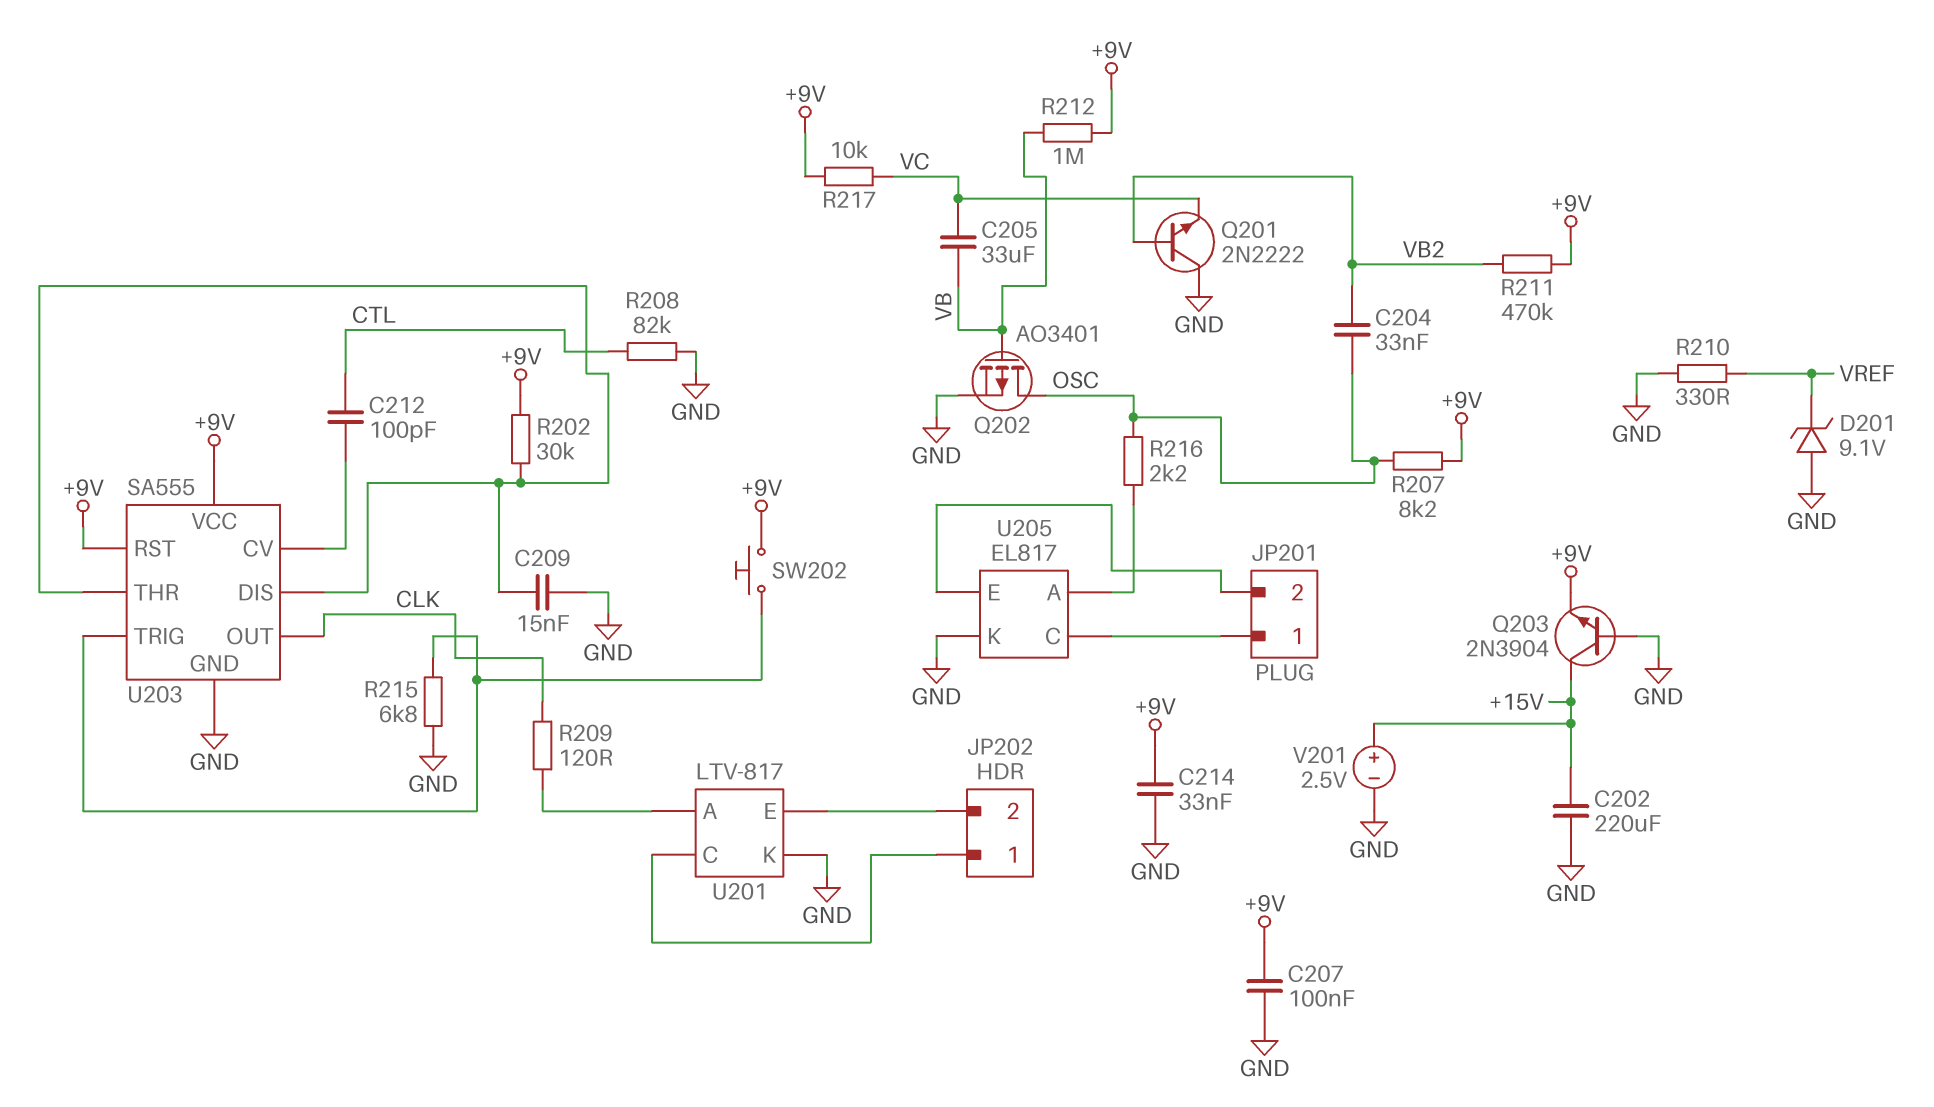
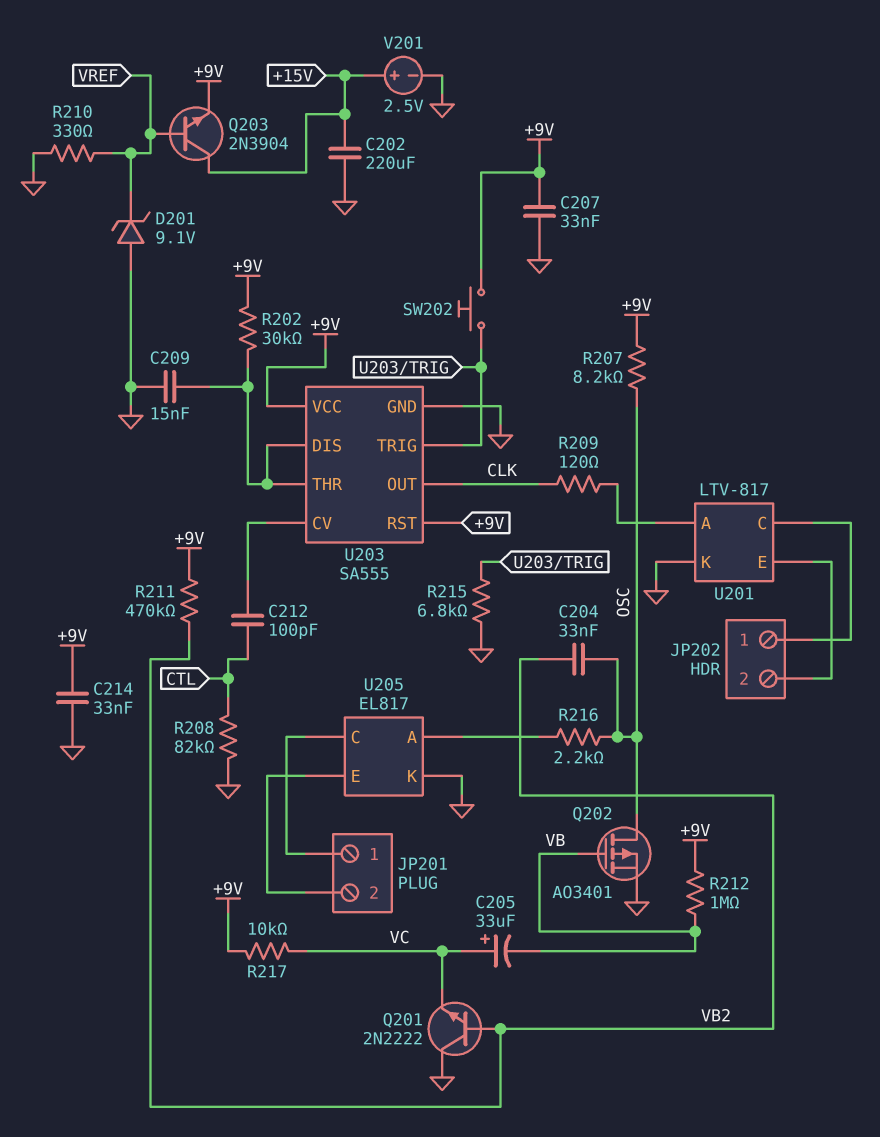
C205: 33uF (VB, VC) -> 33uF (plus VC, minus VB)
C207: 100nF (+9V, GND) -> 33nF (+9V, GND)
Q203: NPN 2N3904 (B GND, C +15V, E +9V) -> NPN 2N3904 (B VREF, C +15V, E +9V)

